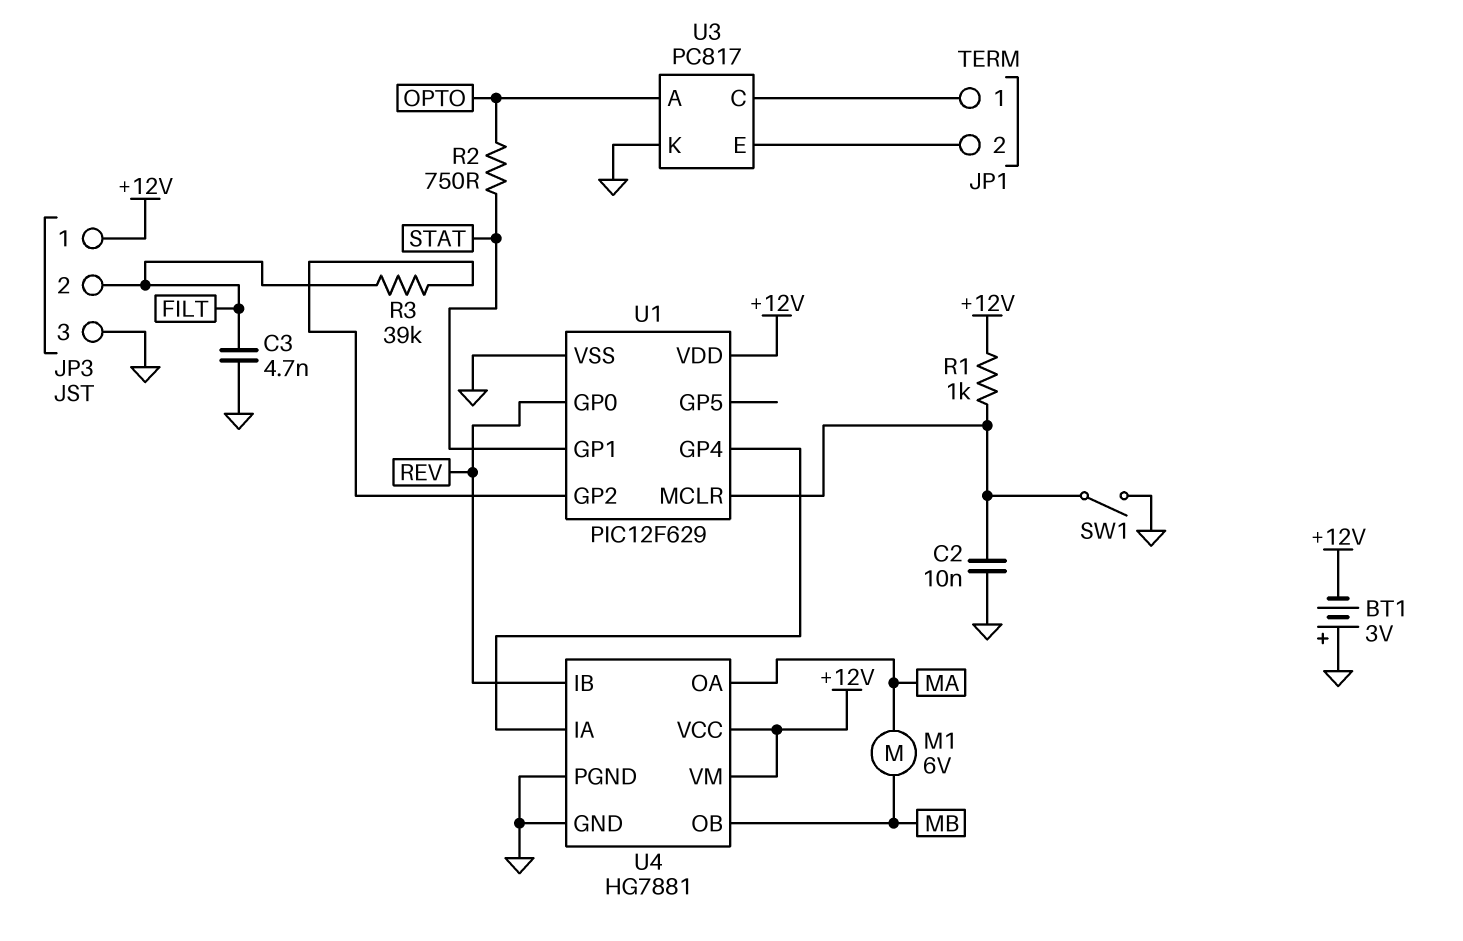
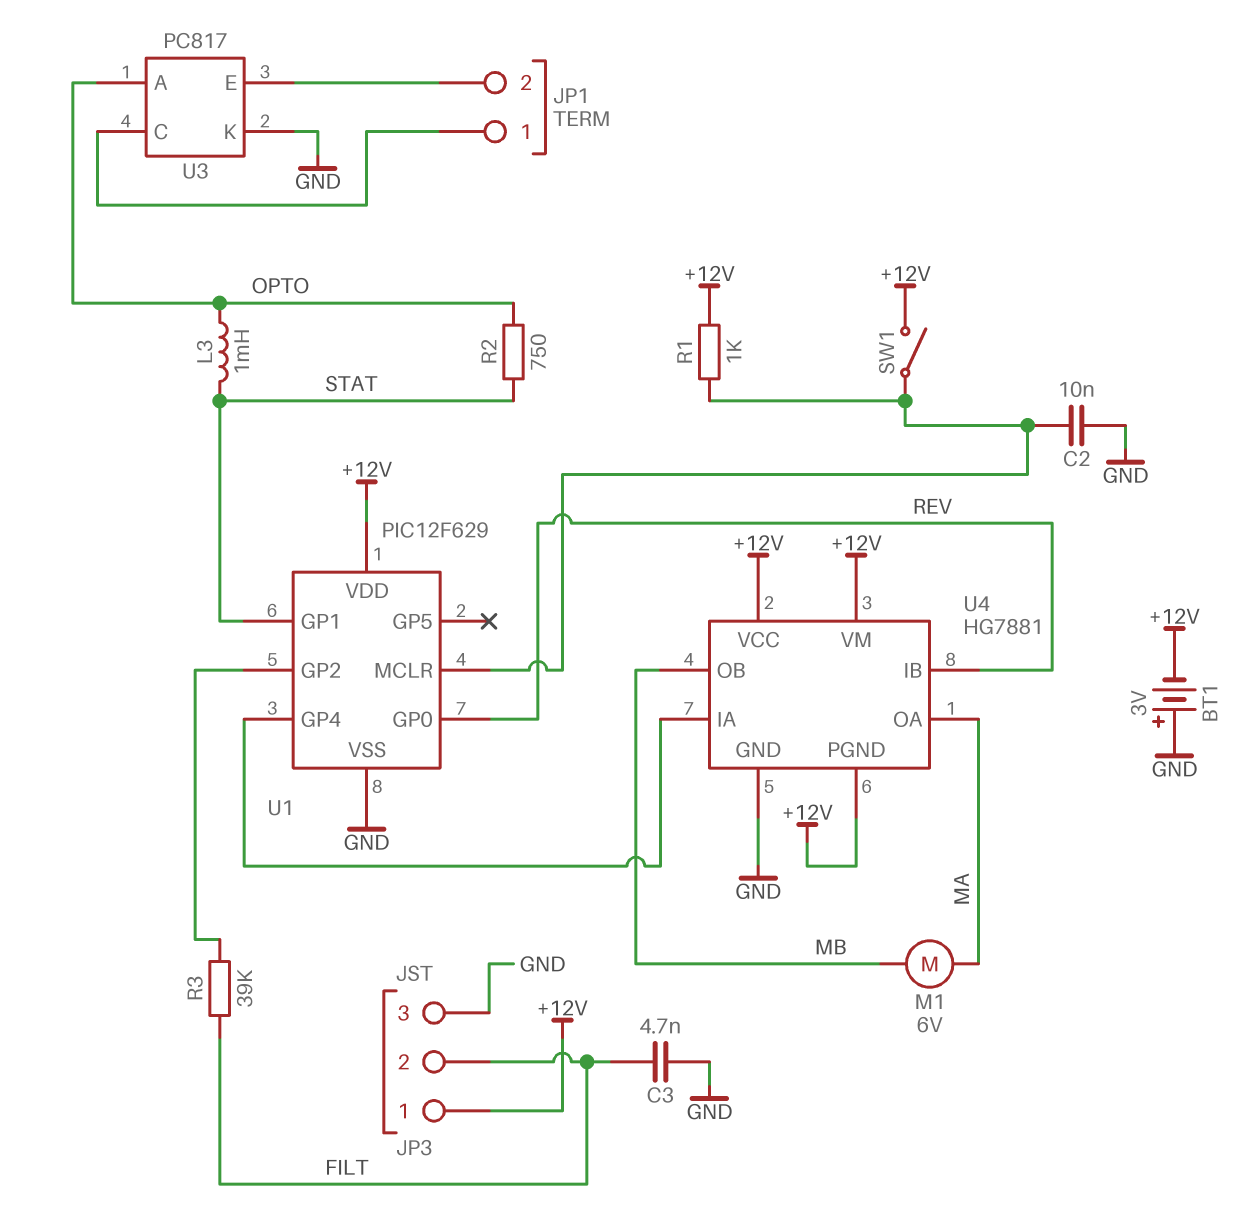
L3: none -> 1mH (OPTO, STAT)
SW1: switch (GND, U1/MCLR) -> switch (+12V, U1/MCLR)
U4 pin PGND: GND -> +12V

